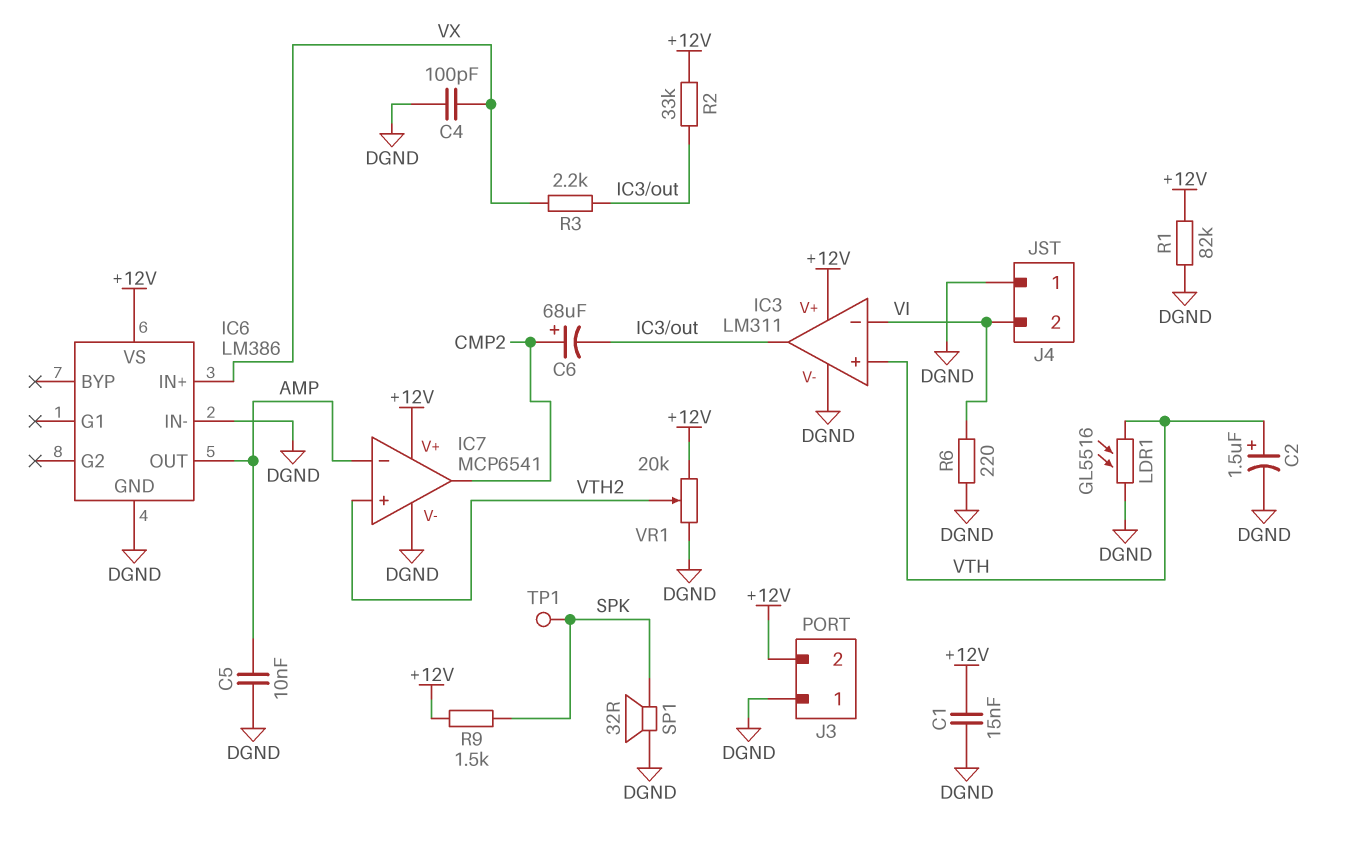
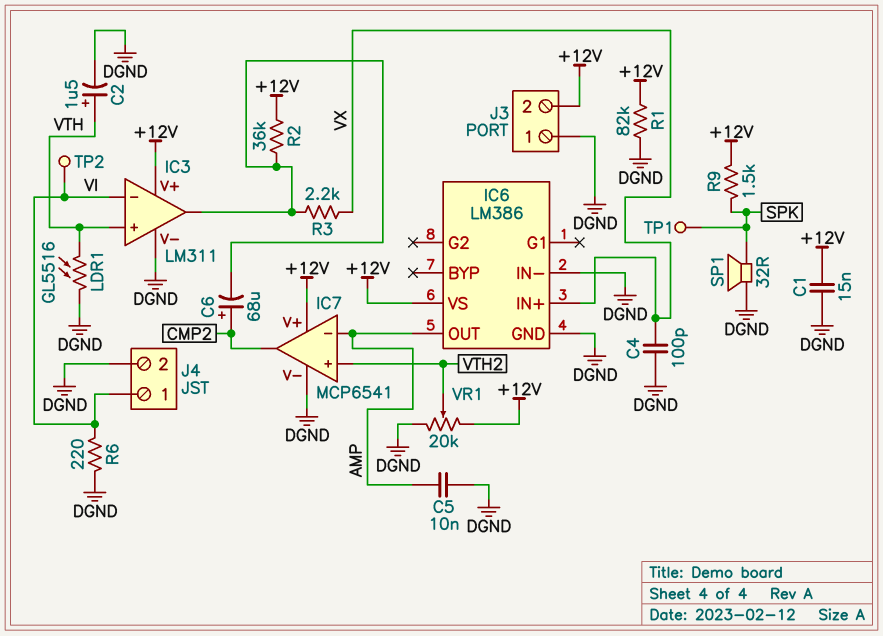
J4 pin 1: DGND -> VI
J4 pin 2: VI -> DGND
R2: 33k (+12V, IC3/out) -> 36k (+12V, IC3/out)
TP2: none -> test point (VI)

